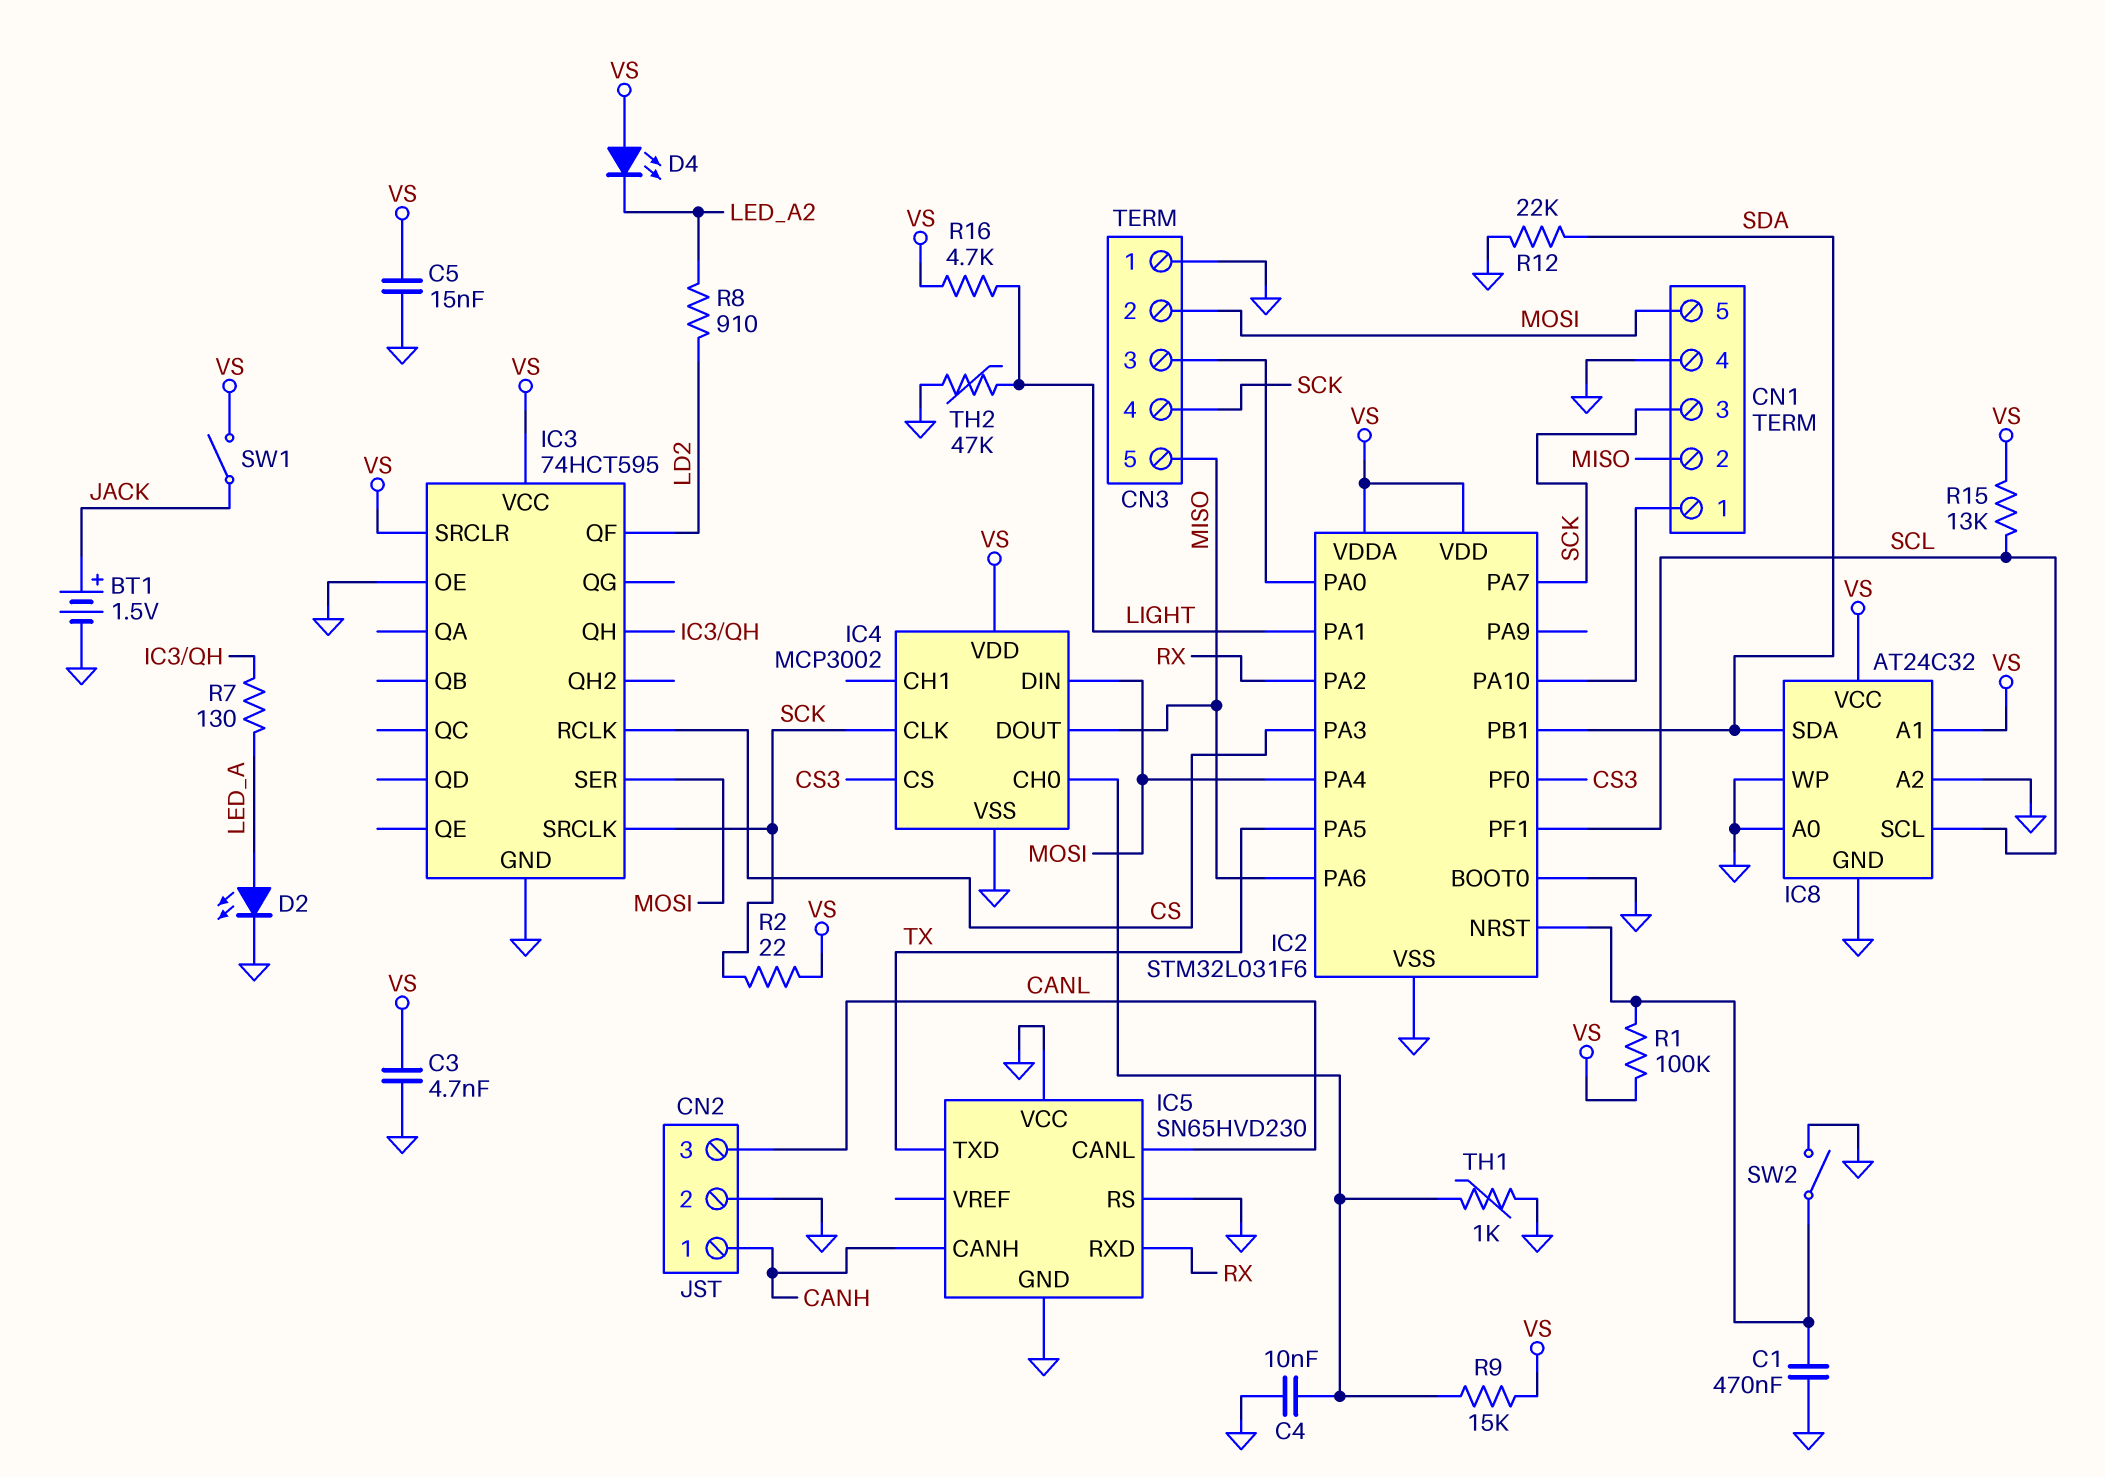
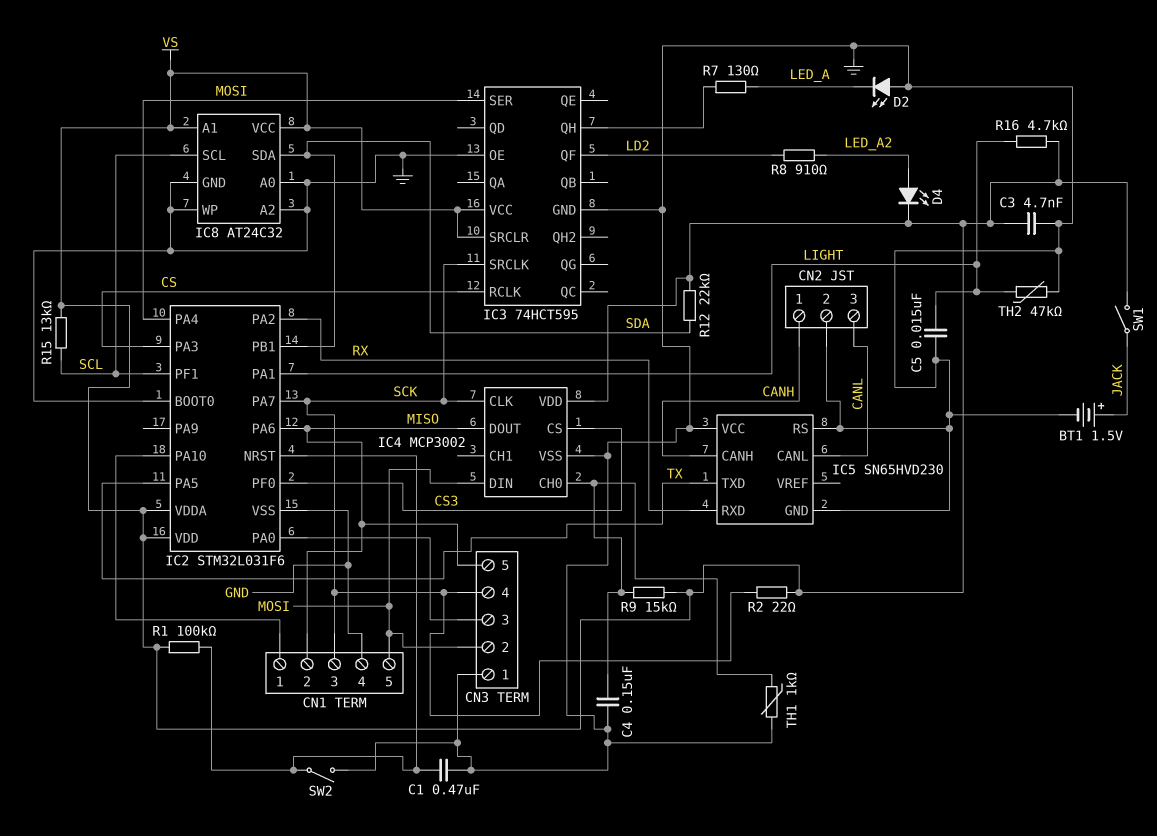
C4: 10nF (GND, IC4/CH0) -> 150nF (GND, IC4/CH0)
C5: 15nF (GND, VS) -> 15nF (GND, LIGHT)
D2: LED (A LED_A, K GND) -> LED (A GND, K LED_A)
D4: LED (A VS, K LED_A2) -> LED (A LED_A2, K VS)
R12: 22k (GND, SDA) -> 22k (SDA, VS)

